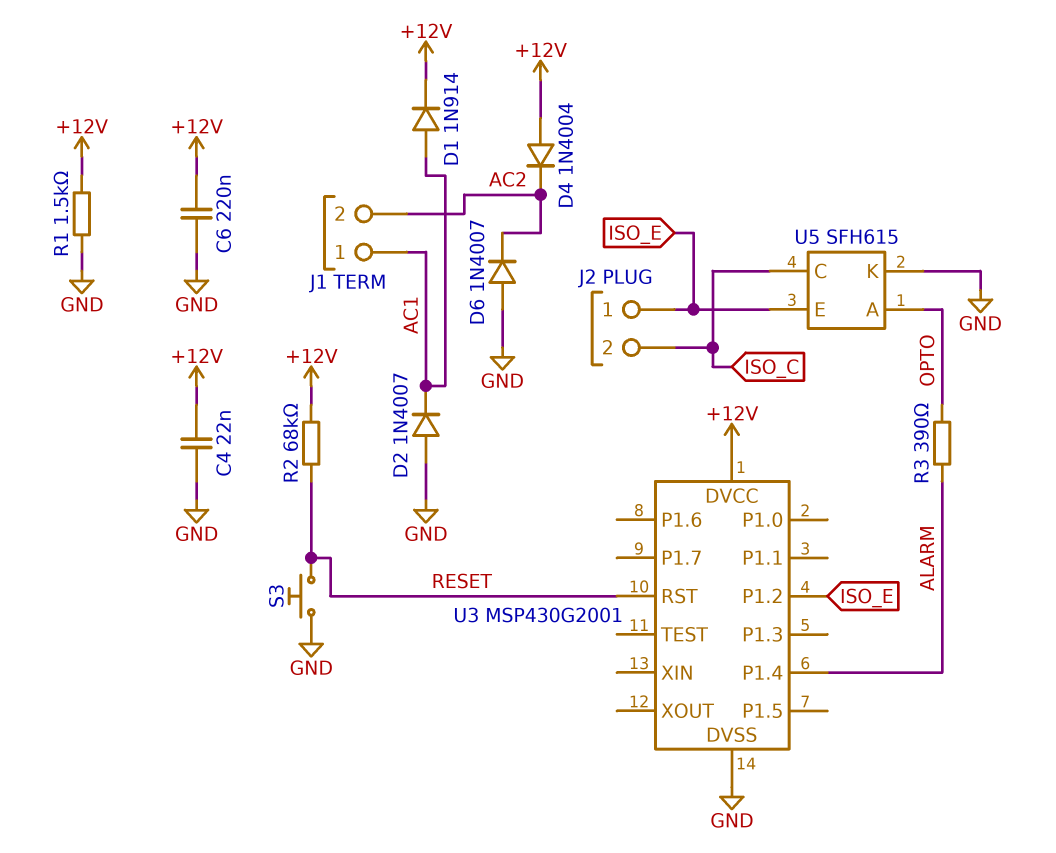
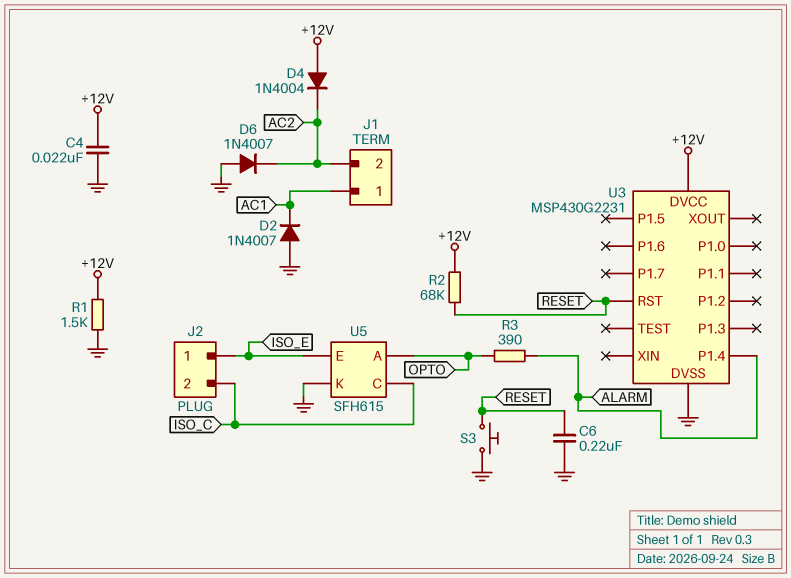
C6: 220nF (+12V, GND) -> 220nF (GND, RESET)
D1: diode 1N914 (A AC1, K +12V) -> none
U3: MSP430G2001 -> MSP430G2231
U3 pin P1.2: ISO_E -> none

